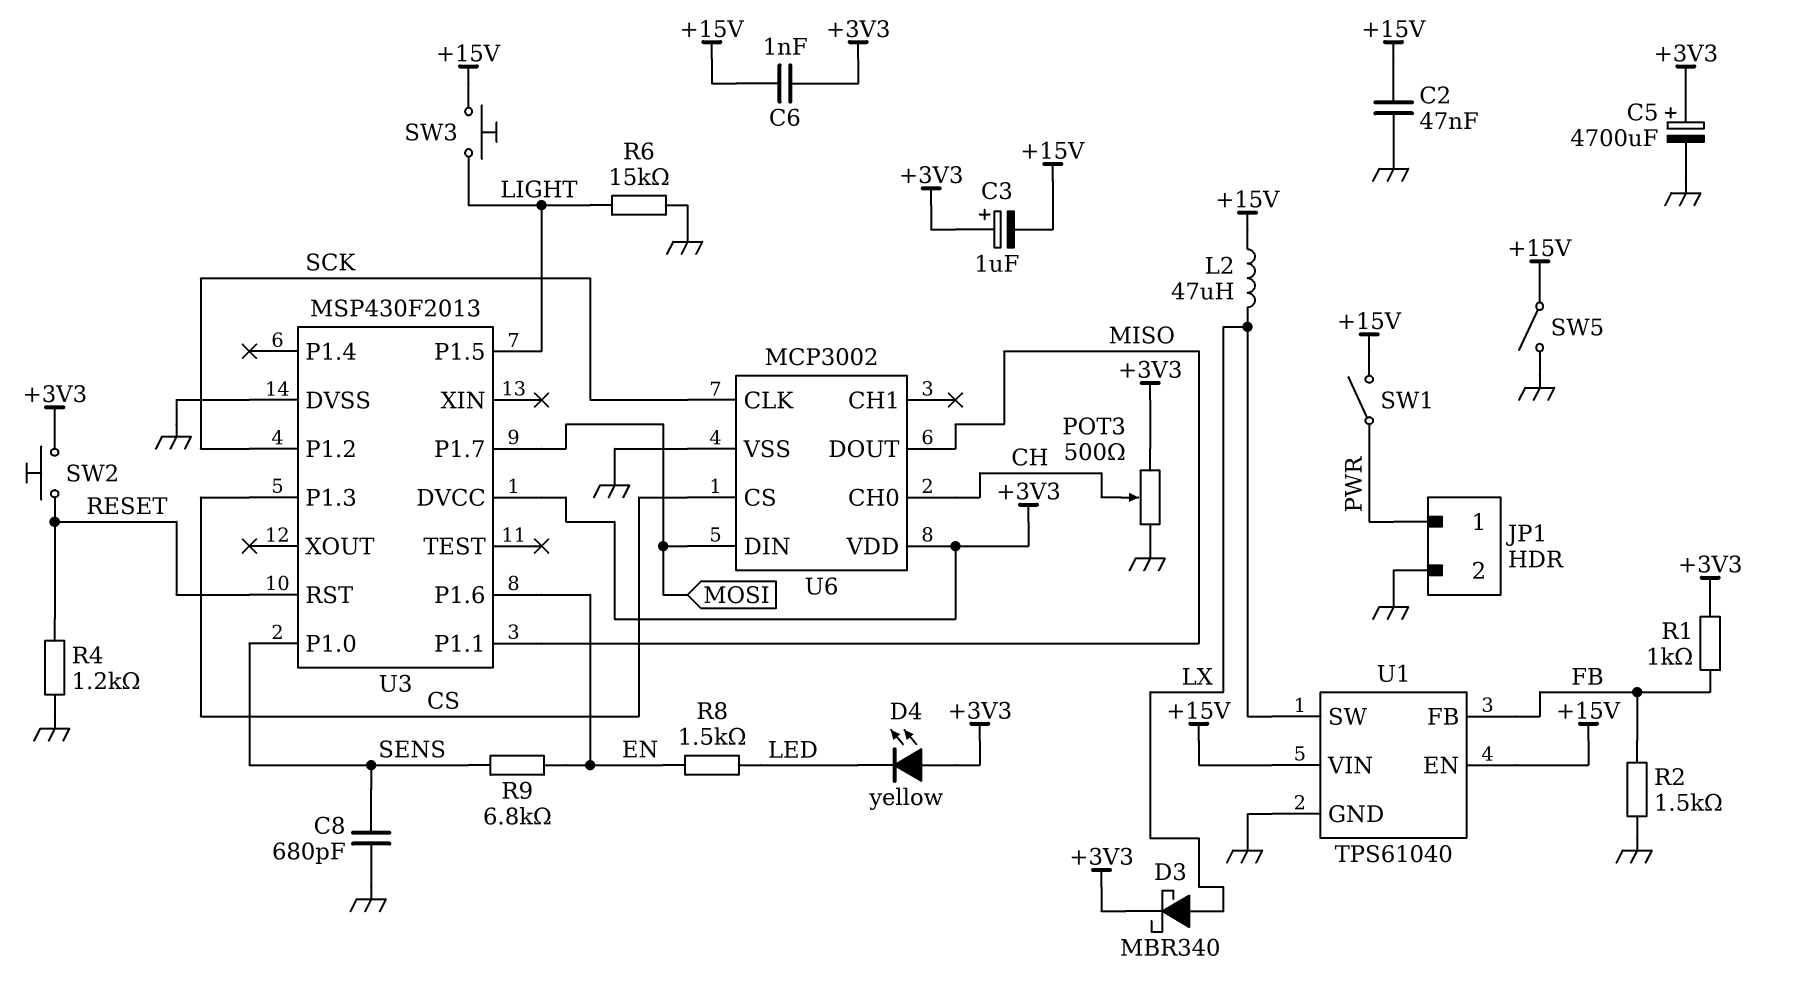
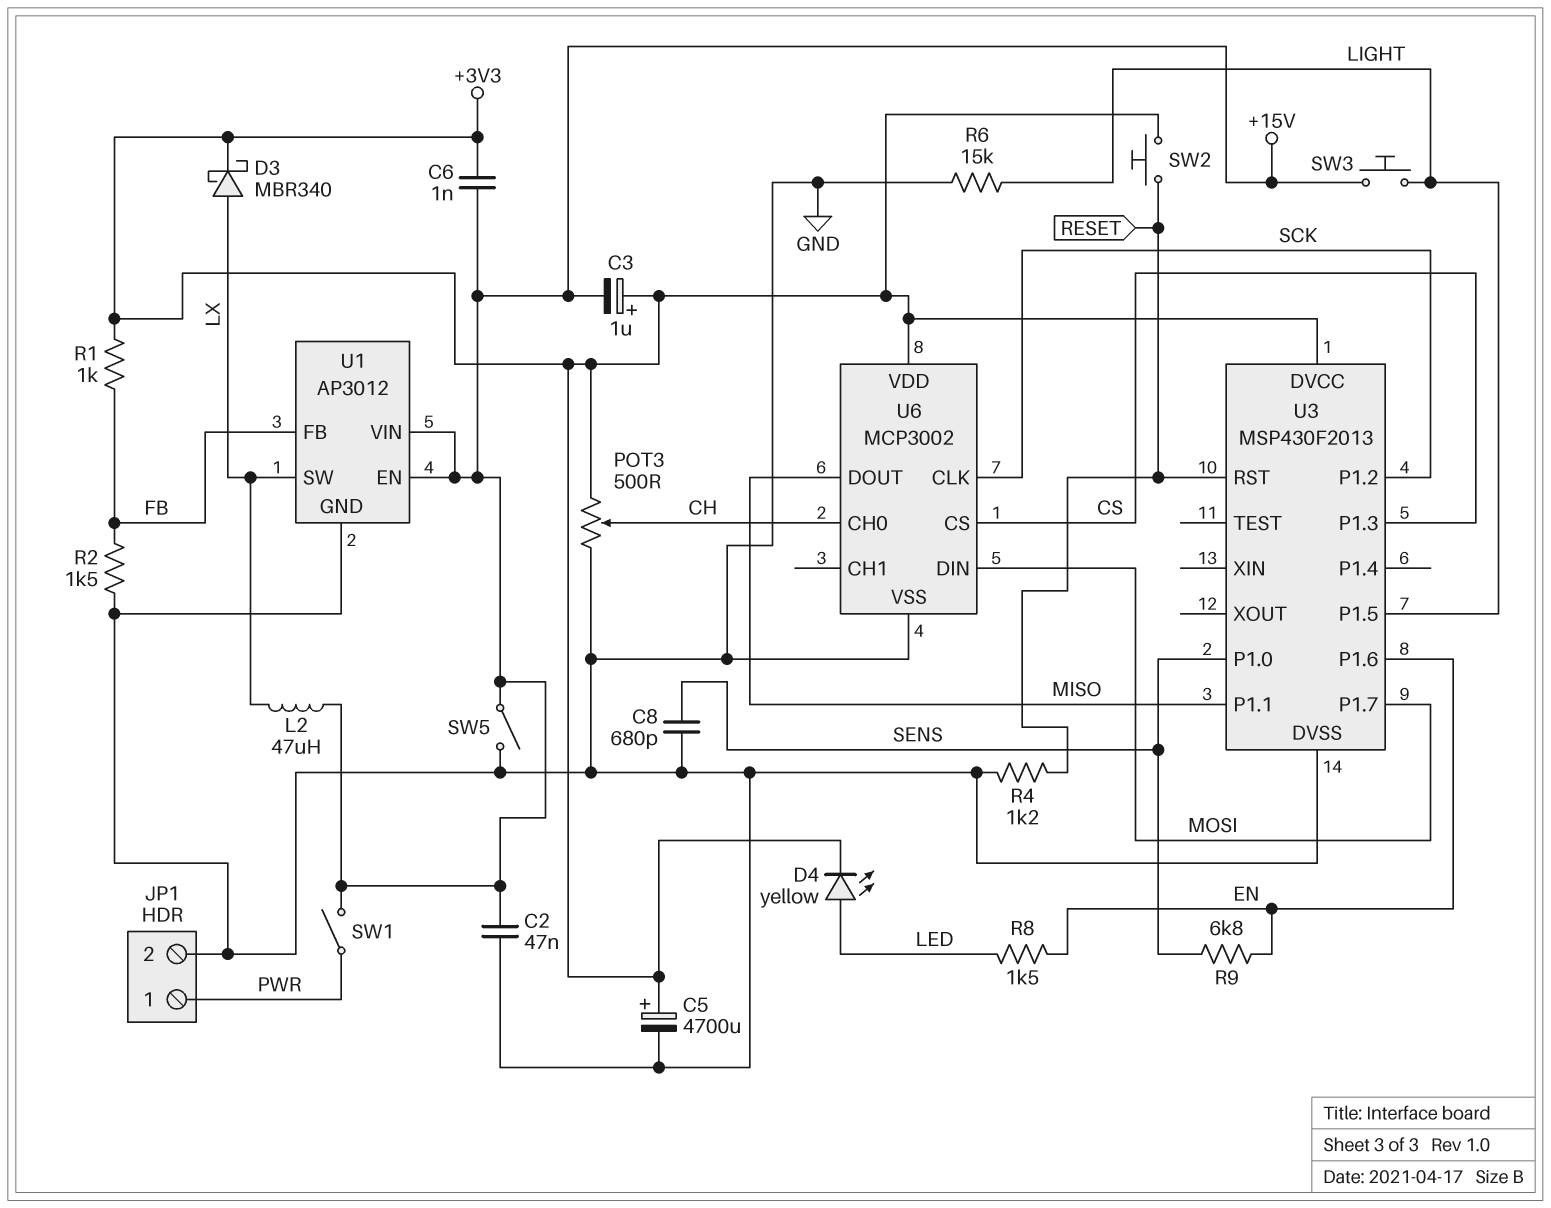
D4: LED yellow (A +3V3, K LED) -> LED yellow (A LED, K +3V3)
U1: TPS61040 -> AP3012

